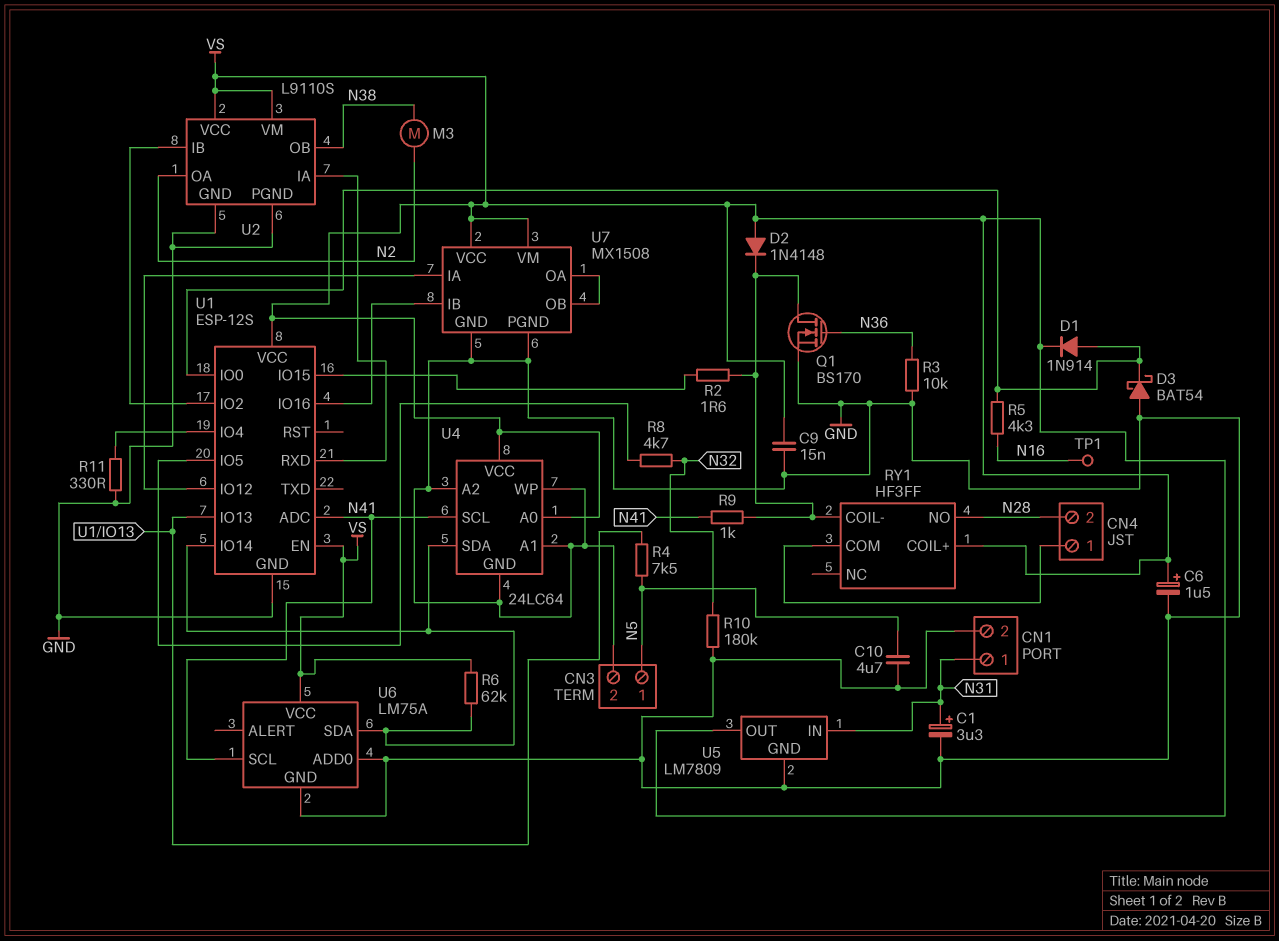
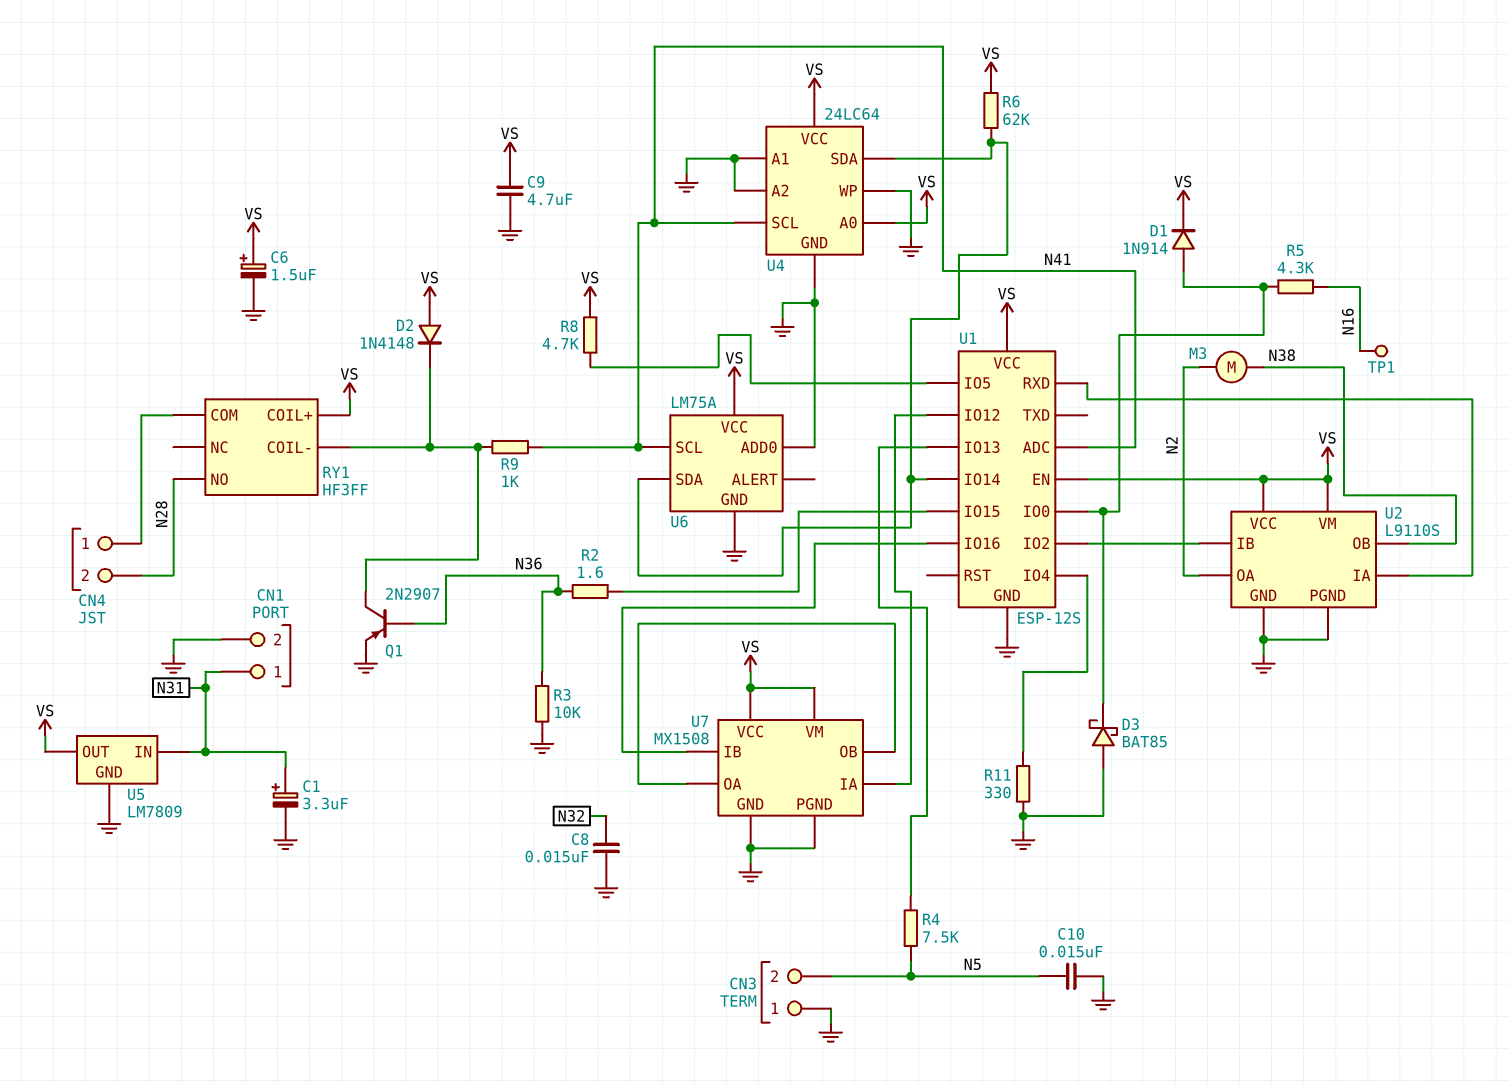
C8: none -> 15nF (GND, N32)
C9: 15nF (GND, VS) -> 4.7uF (GND, VS)
C10: 4.7uF (GND, N5) -> 15nF (GND, N5)
CN3 pin 1: N5 -> GND
CN3 pin 2: GND -> N5
D3: schottky BAT54 (A GND, K U1/IO0) -> schottky BAT85 (A GND, K U1/IO0)
Q1: NMOS BS170 (G N36, D RY1/COIL-, S GND) -> PNP 2N2907 (B N36, C RY1/COIL-, E GND)
R2: 1.6 (RY1/COIL-, U1/IO15) -> 1.6 (N36, U1/IO15)
R8: 4.7k (N32, U1/IO5) -> 4.7k (U1/IO5, VS)
R10: 180k (GND, N32) -> none

